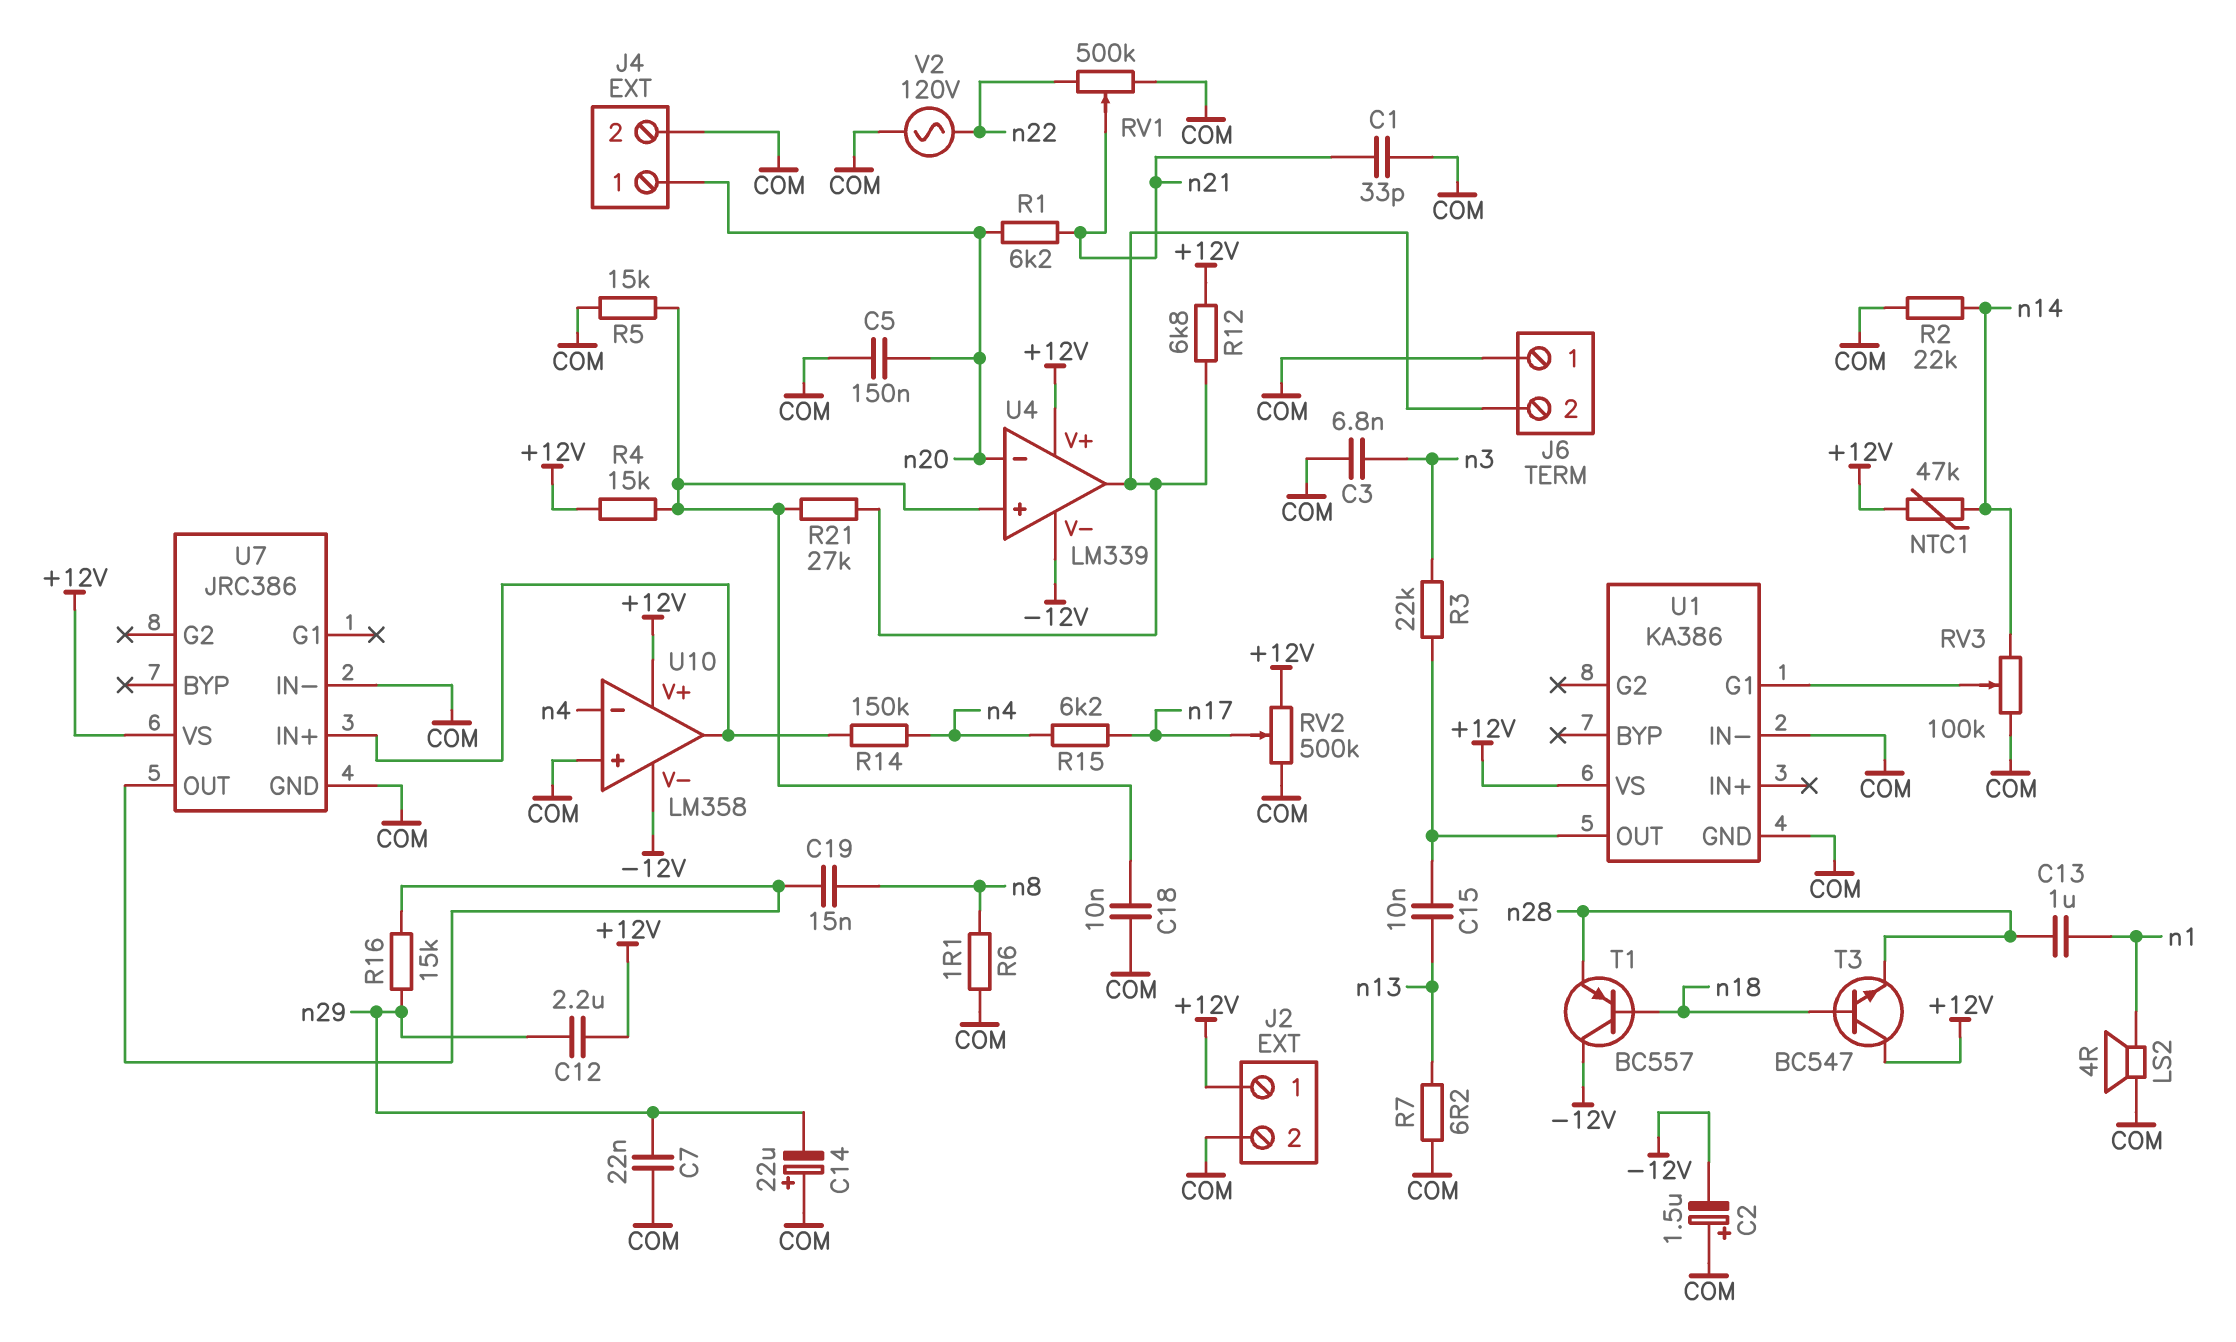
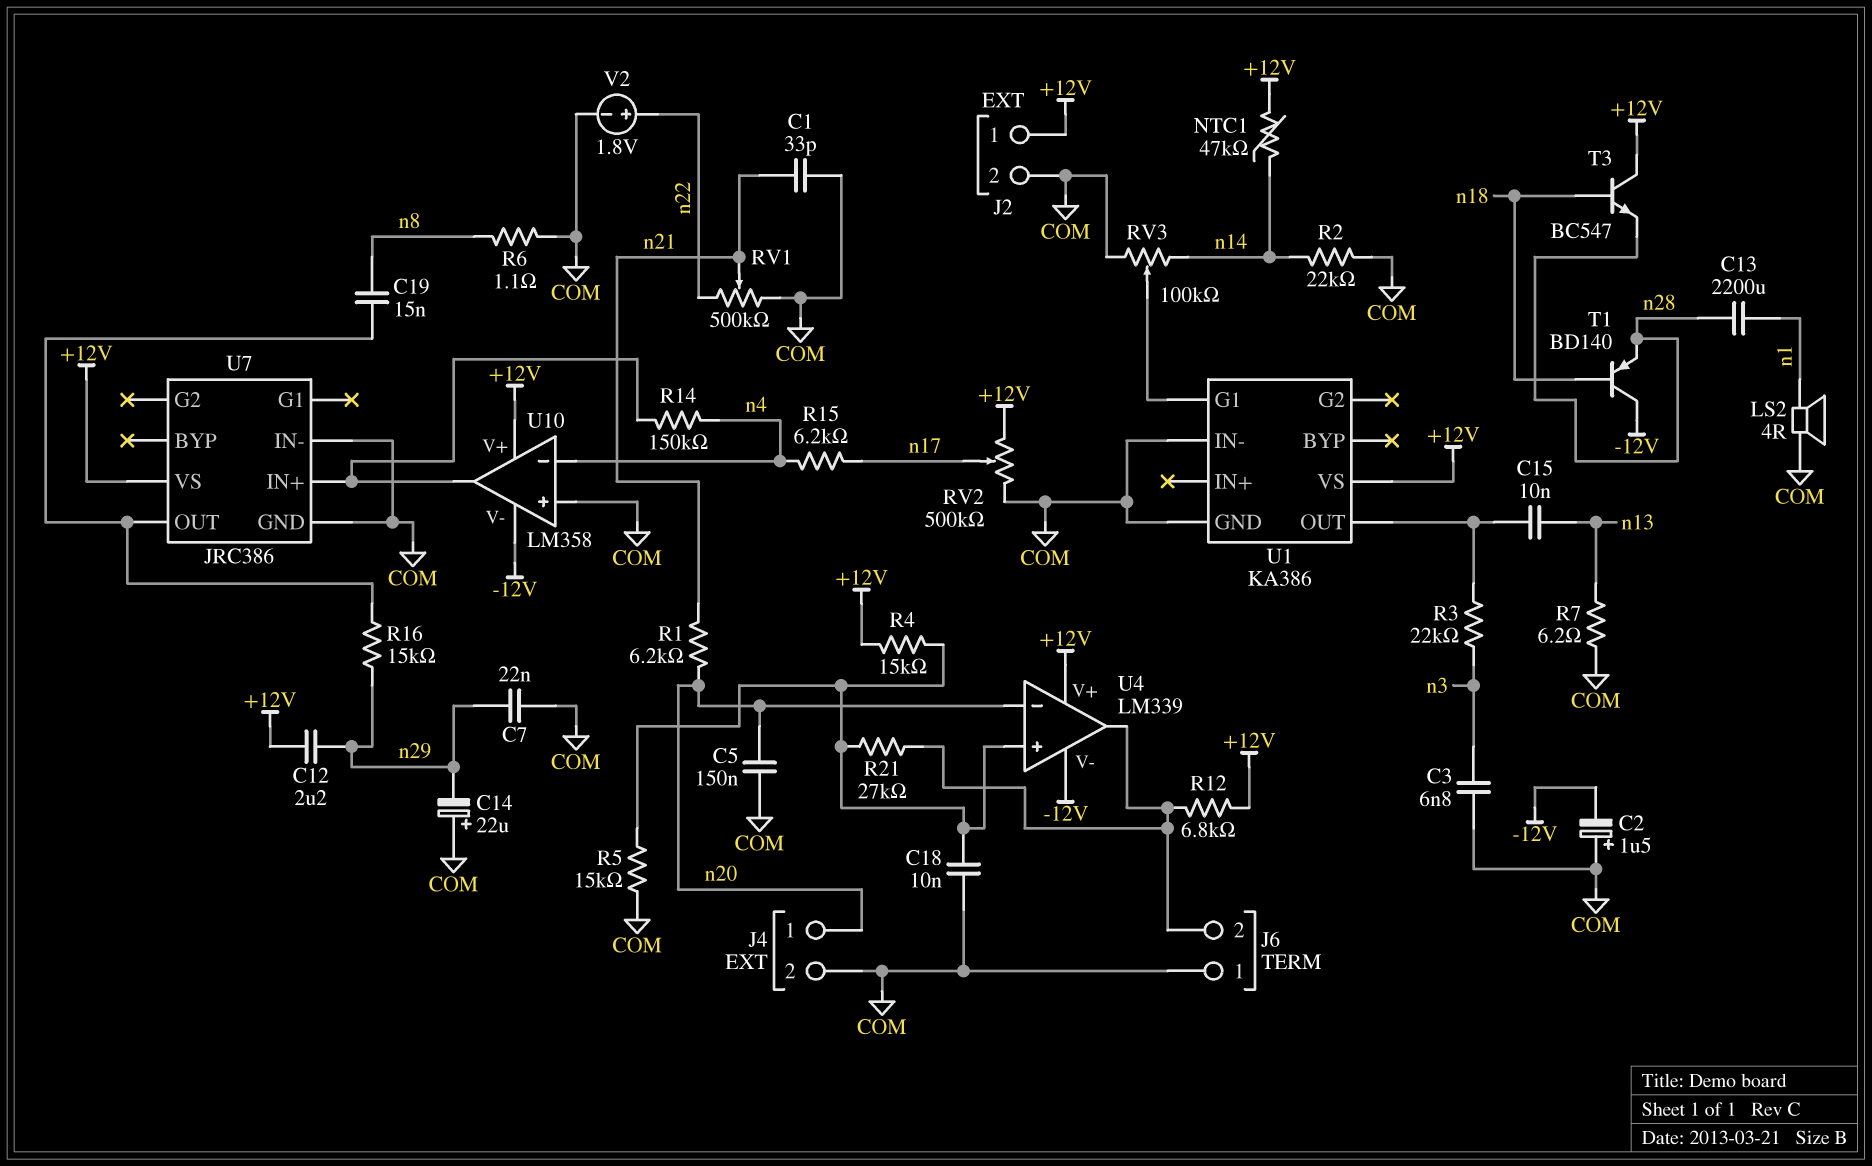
C13: 1uF (n1, n28) -> 2200uF (n1, n28)
T1: PNP BC557 (B n18, C -12V, E n28) -> PNP BD140 (B n18, C -12V, E n28)
V2: AC 120V (COM, n22) -> 1.8V (plus n22, minus COM)

